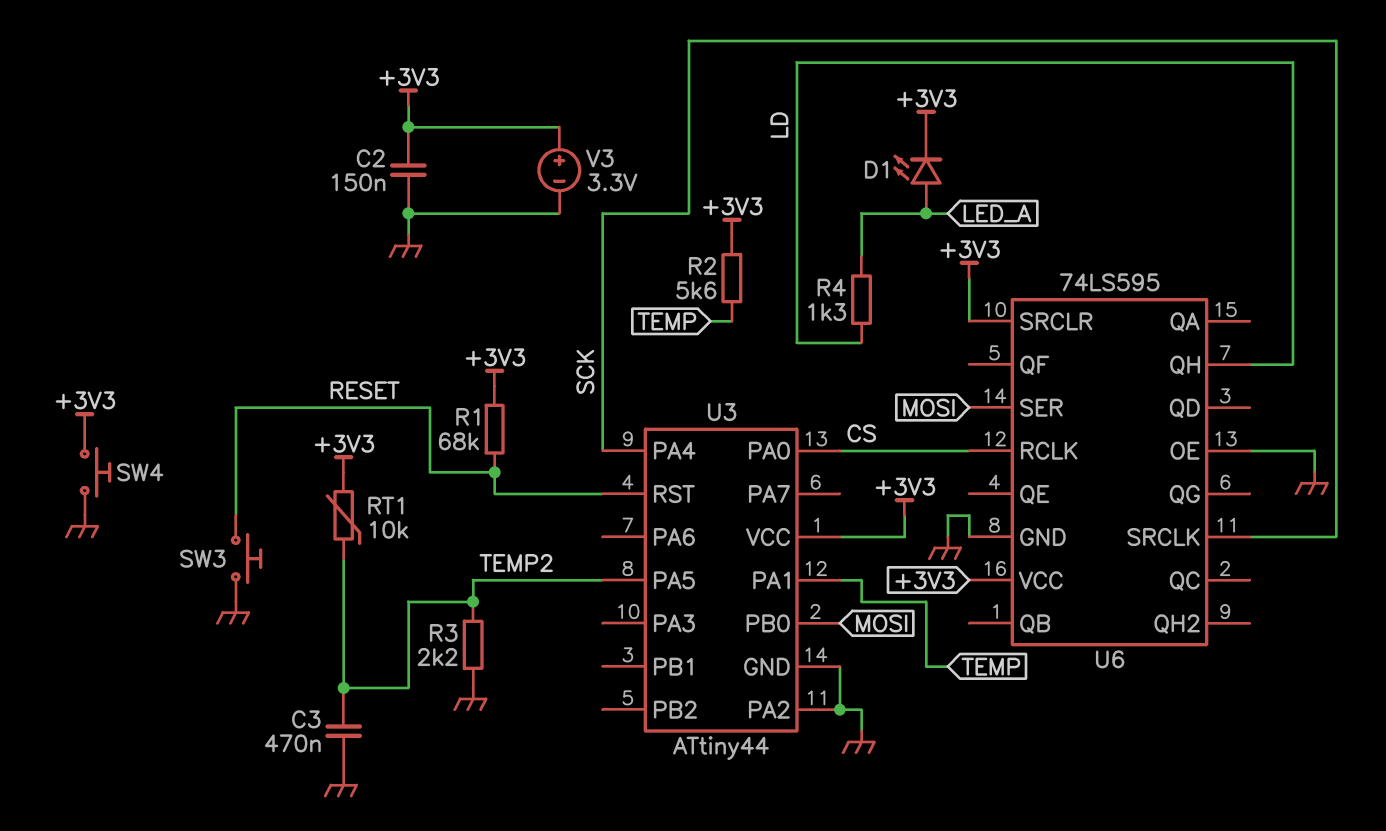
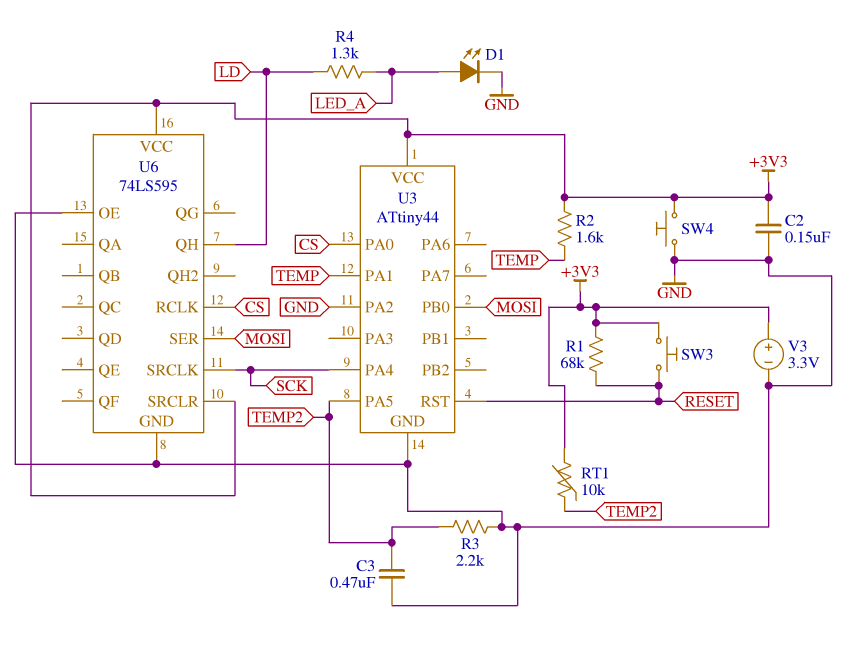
D1: LED (A LED_A, K +3V3) -> LED (A LED_A, K GND)
R2: 5.6k (+3V3, TEMP) -> 1.6k (+3V3, TEMP)
SW3: button (GND, RESET) -> button (+3V3, RESET)

